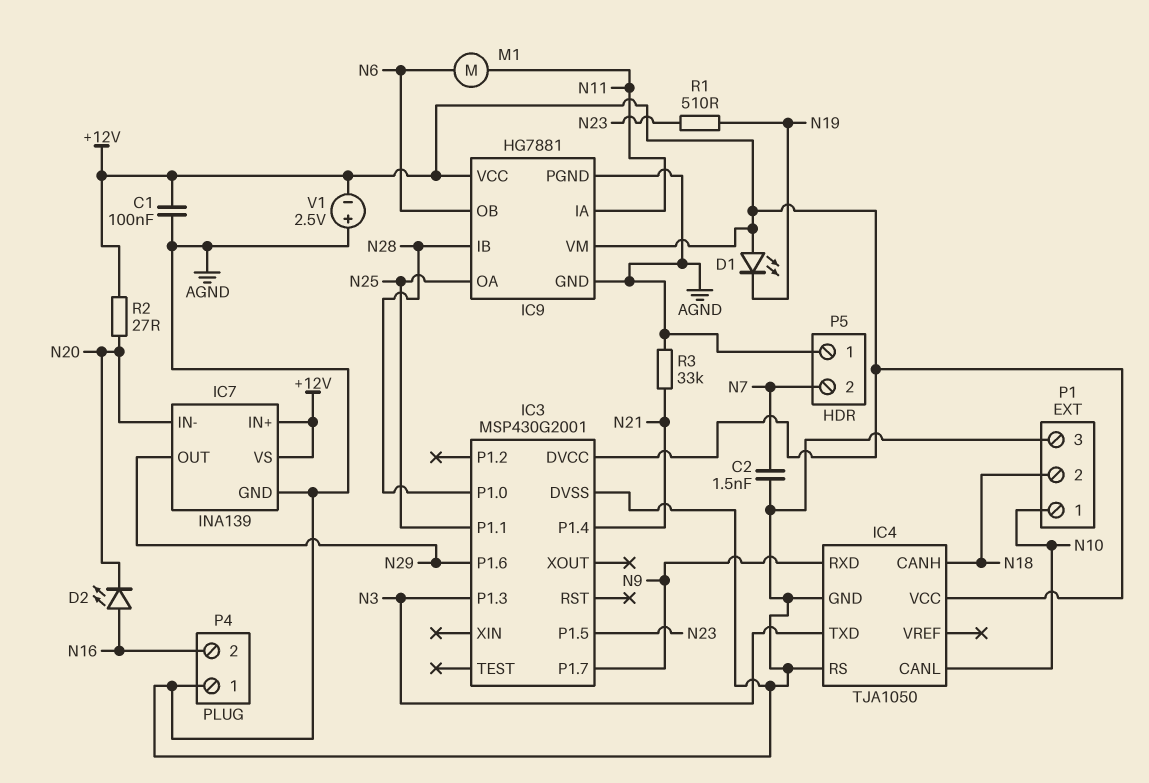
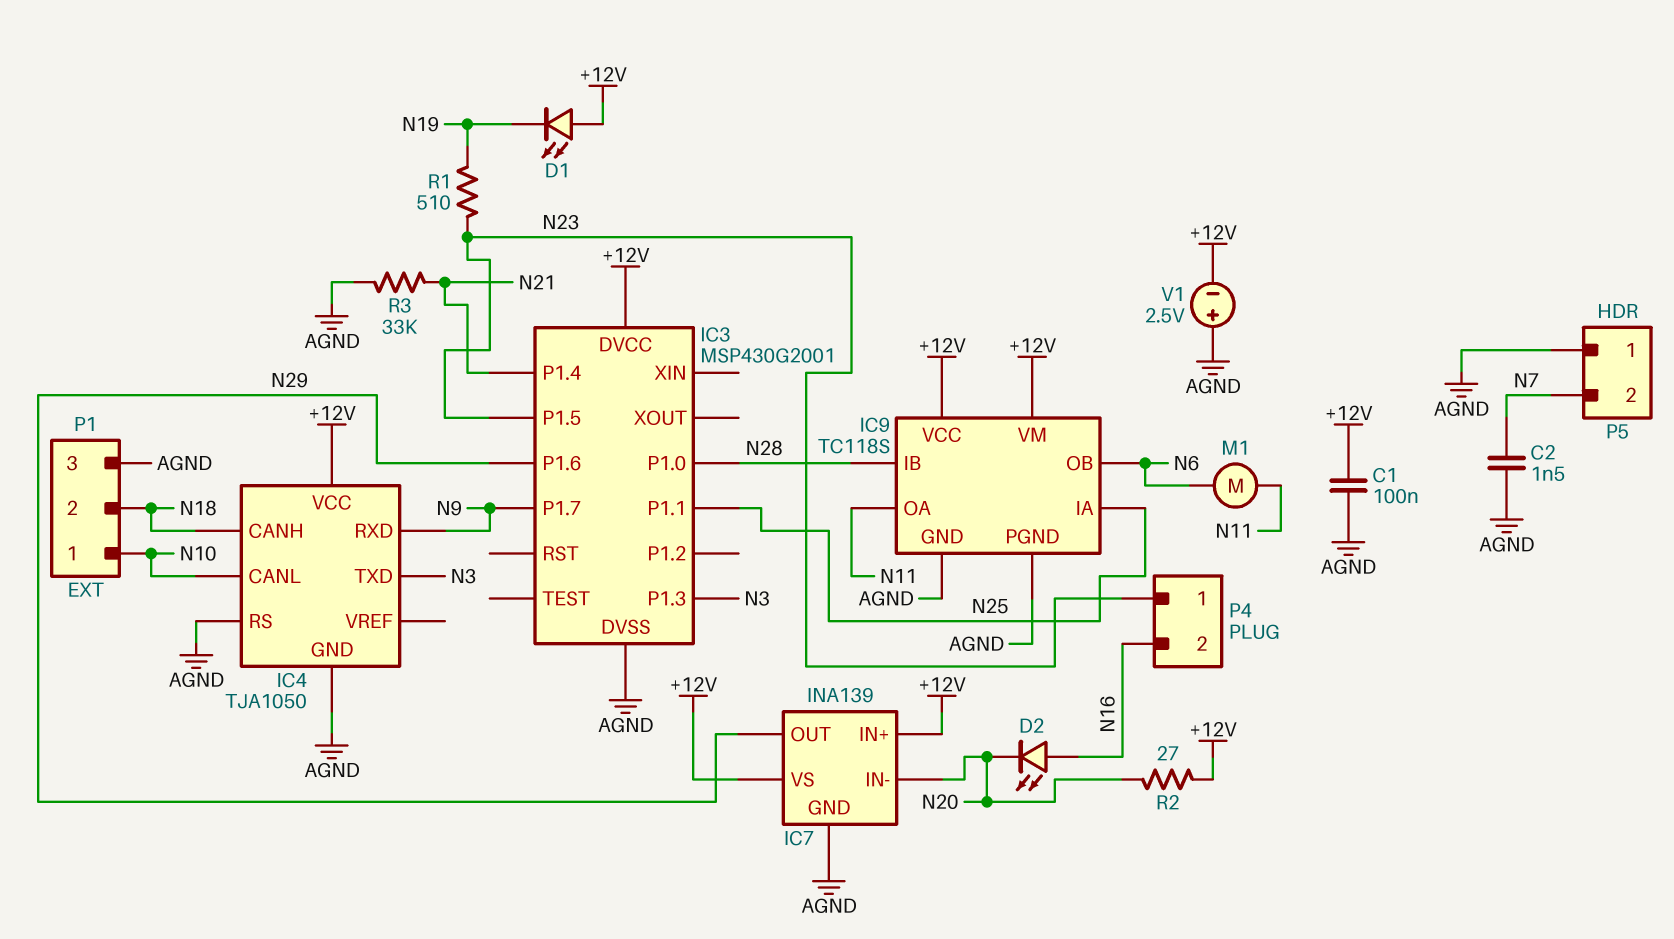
IC9: HG7881 -> TC118S
IC9 pin IA: N11 -> N25
IC9 pin OA: N25 -> N11
P4 pin 1: AGND -> N23

